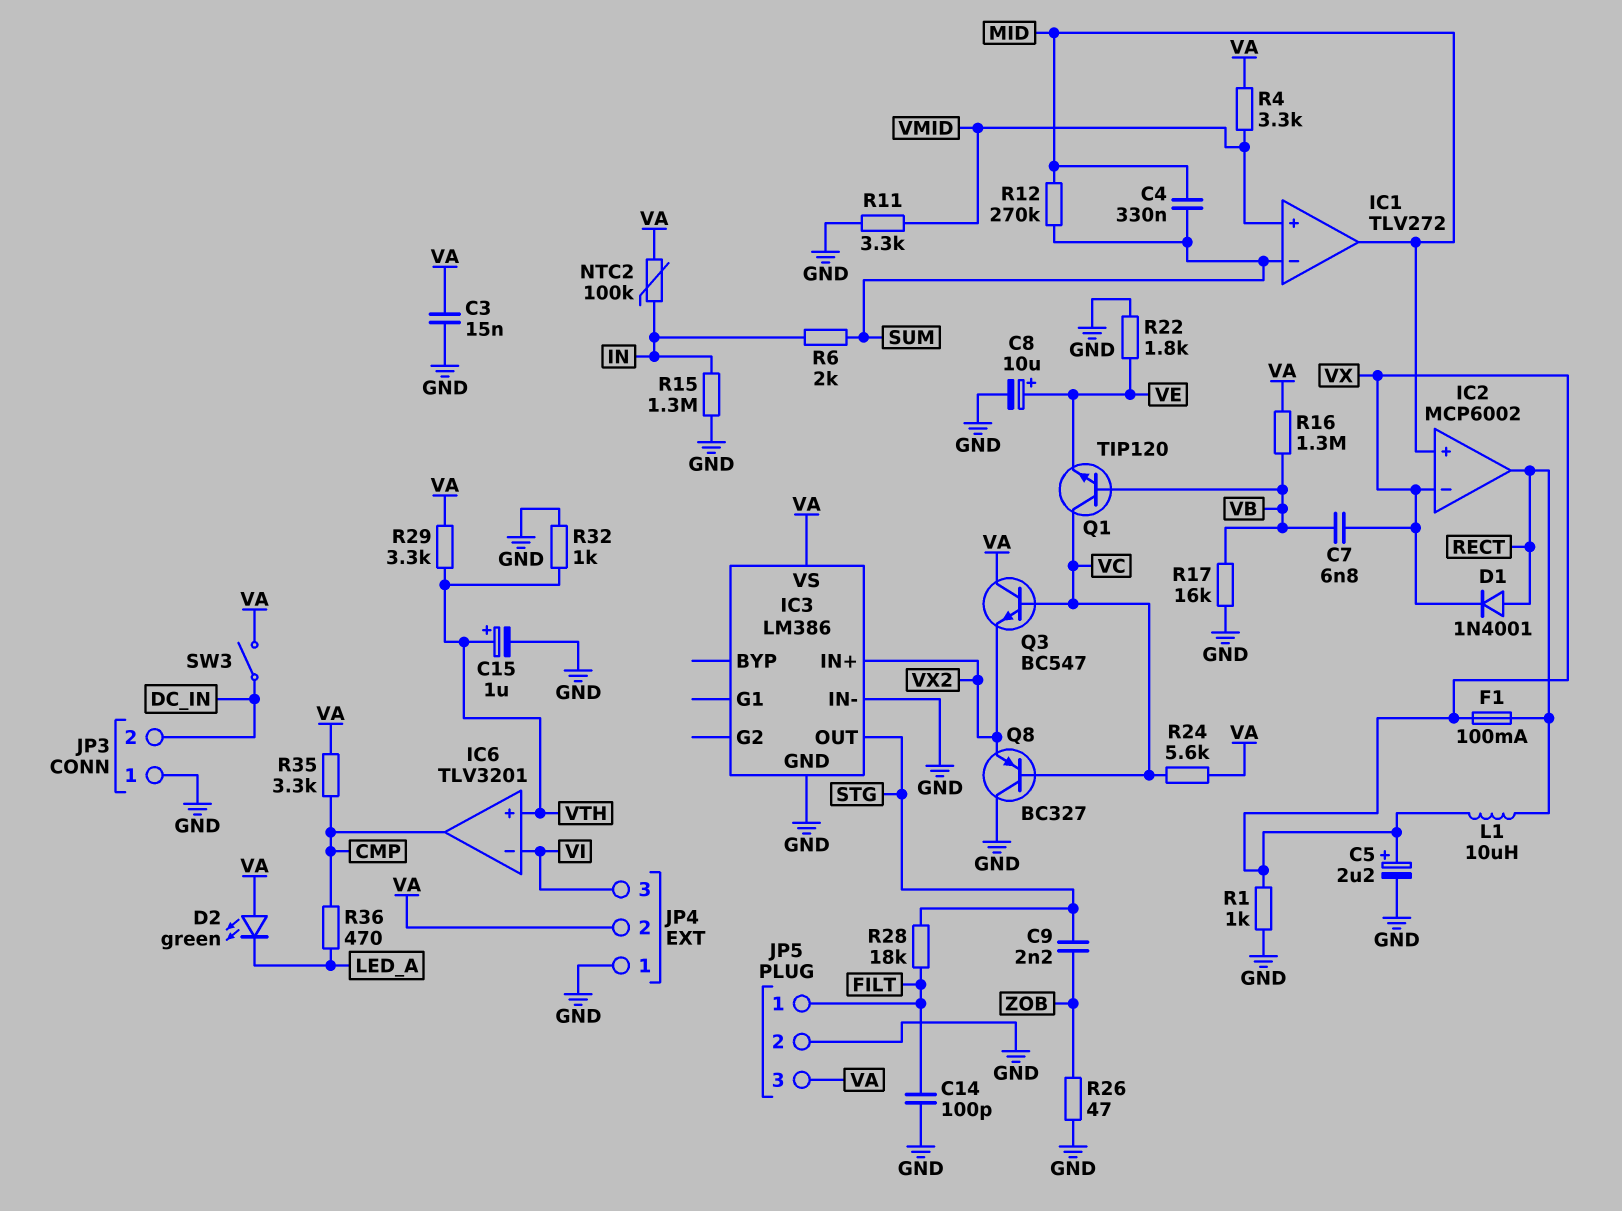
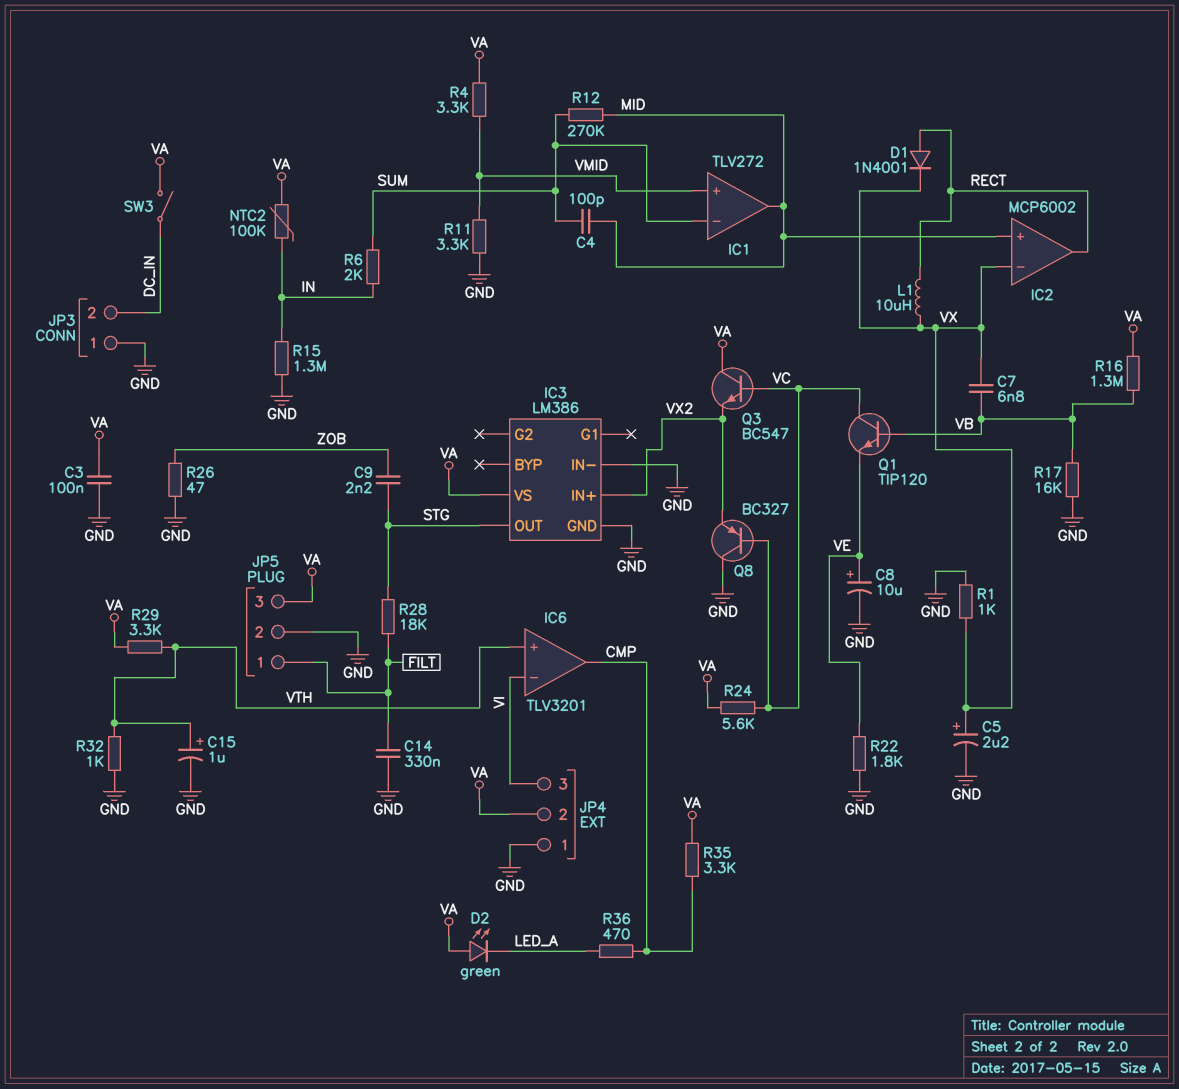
C3: 15nF (GND, VA) -> 100nF (GND, VA)
C4: 330nF (MID, SUM) -> 100pF (MID, SUM)
C14: 100pF (FILT, GND) -> 330nF (FILT, GND)
F1: 100mA (RECT, VX) -> none

